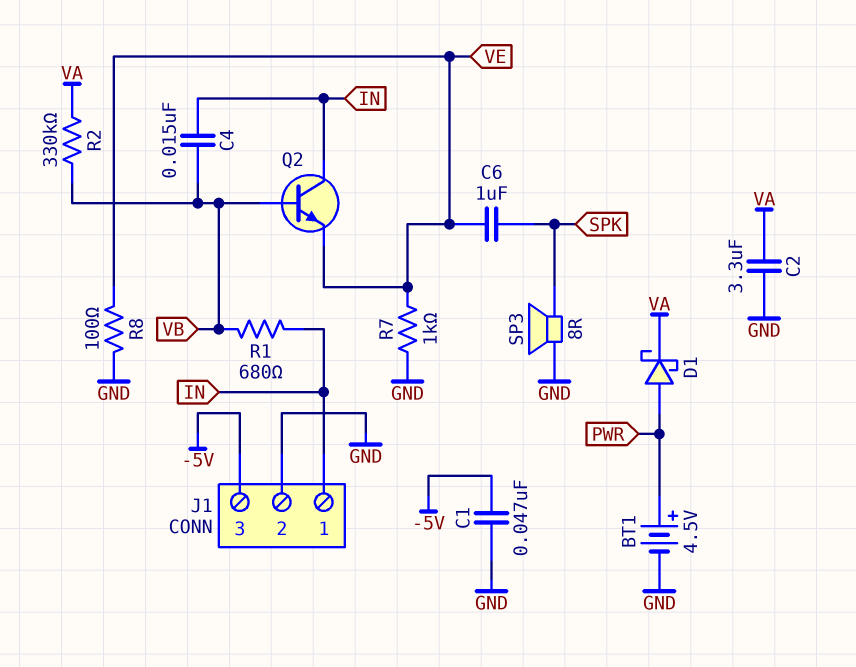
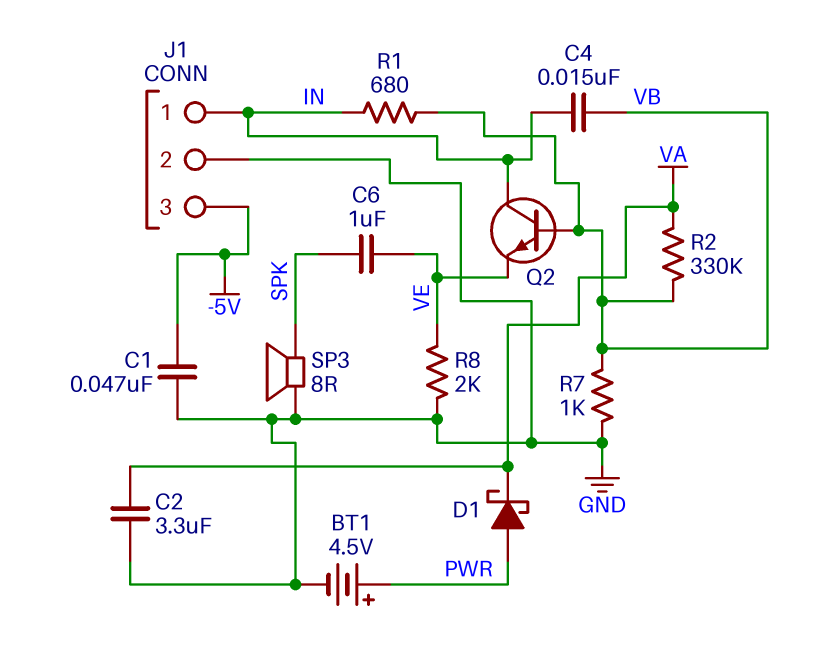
R7: 1k (GND, VE) -> 1k (GND, VB)
R8: 100 (GND, VE) -> 2k (GND, VE)

